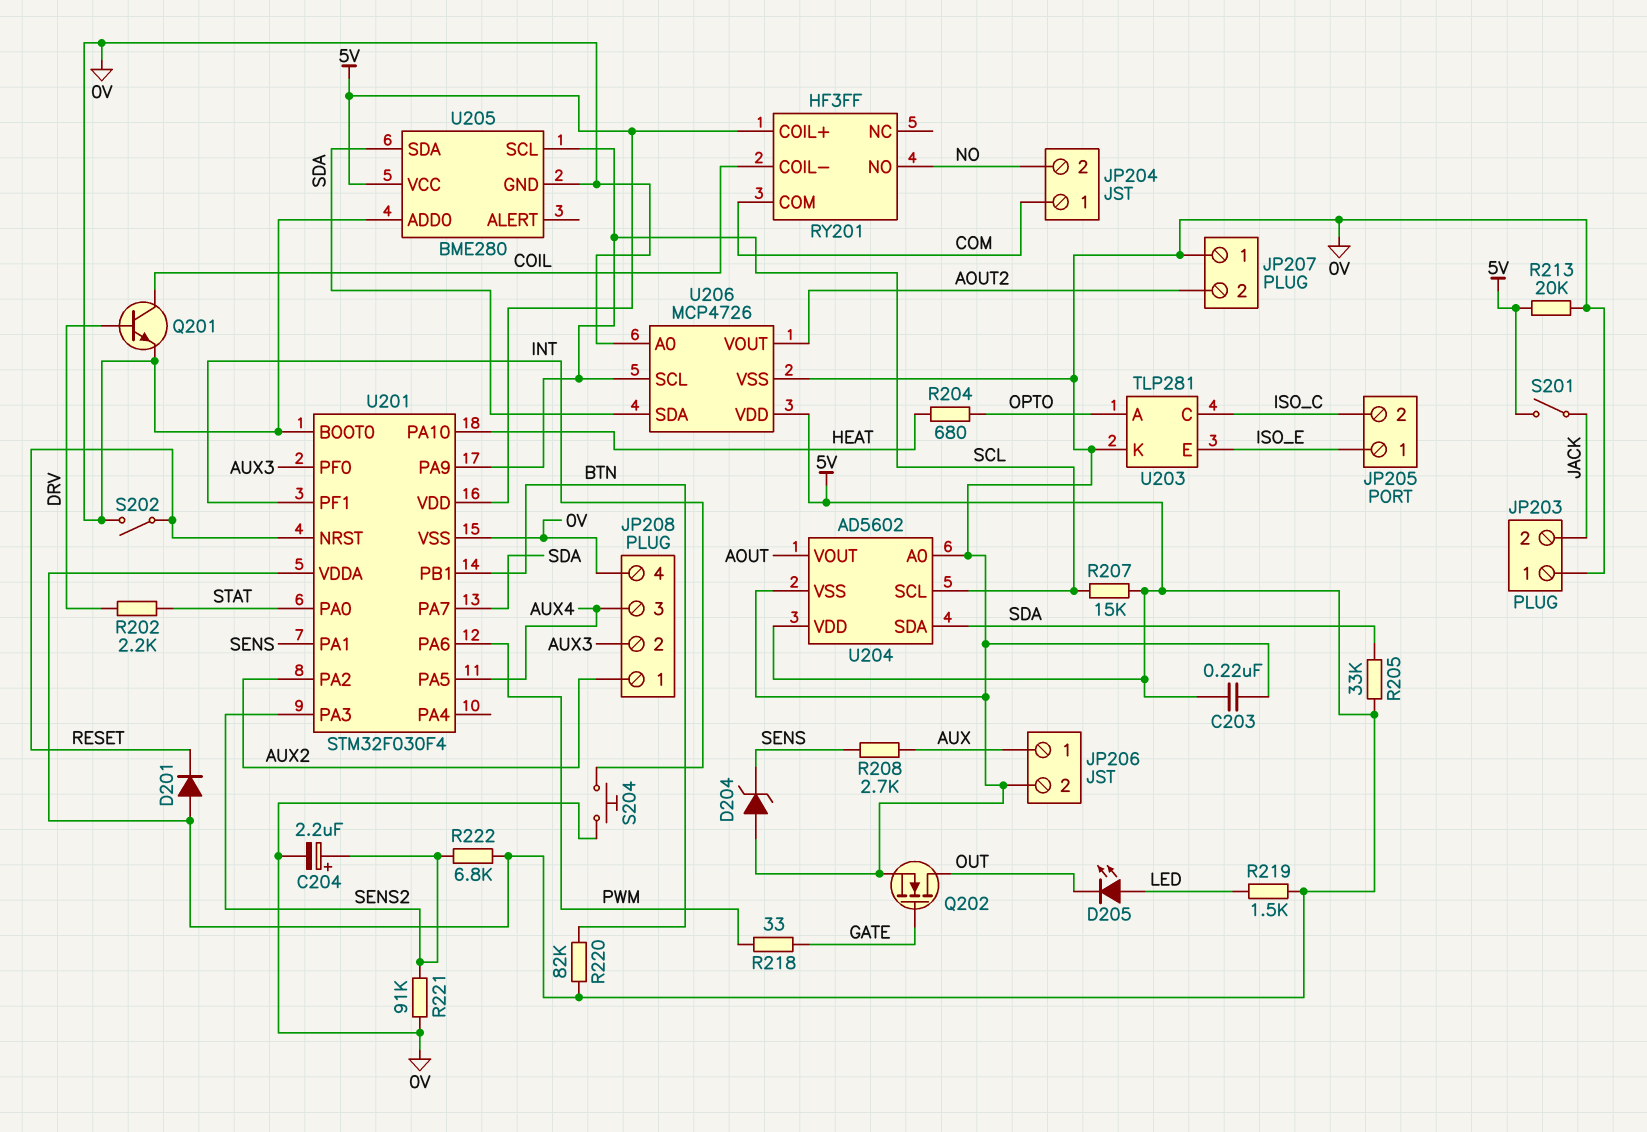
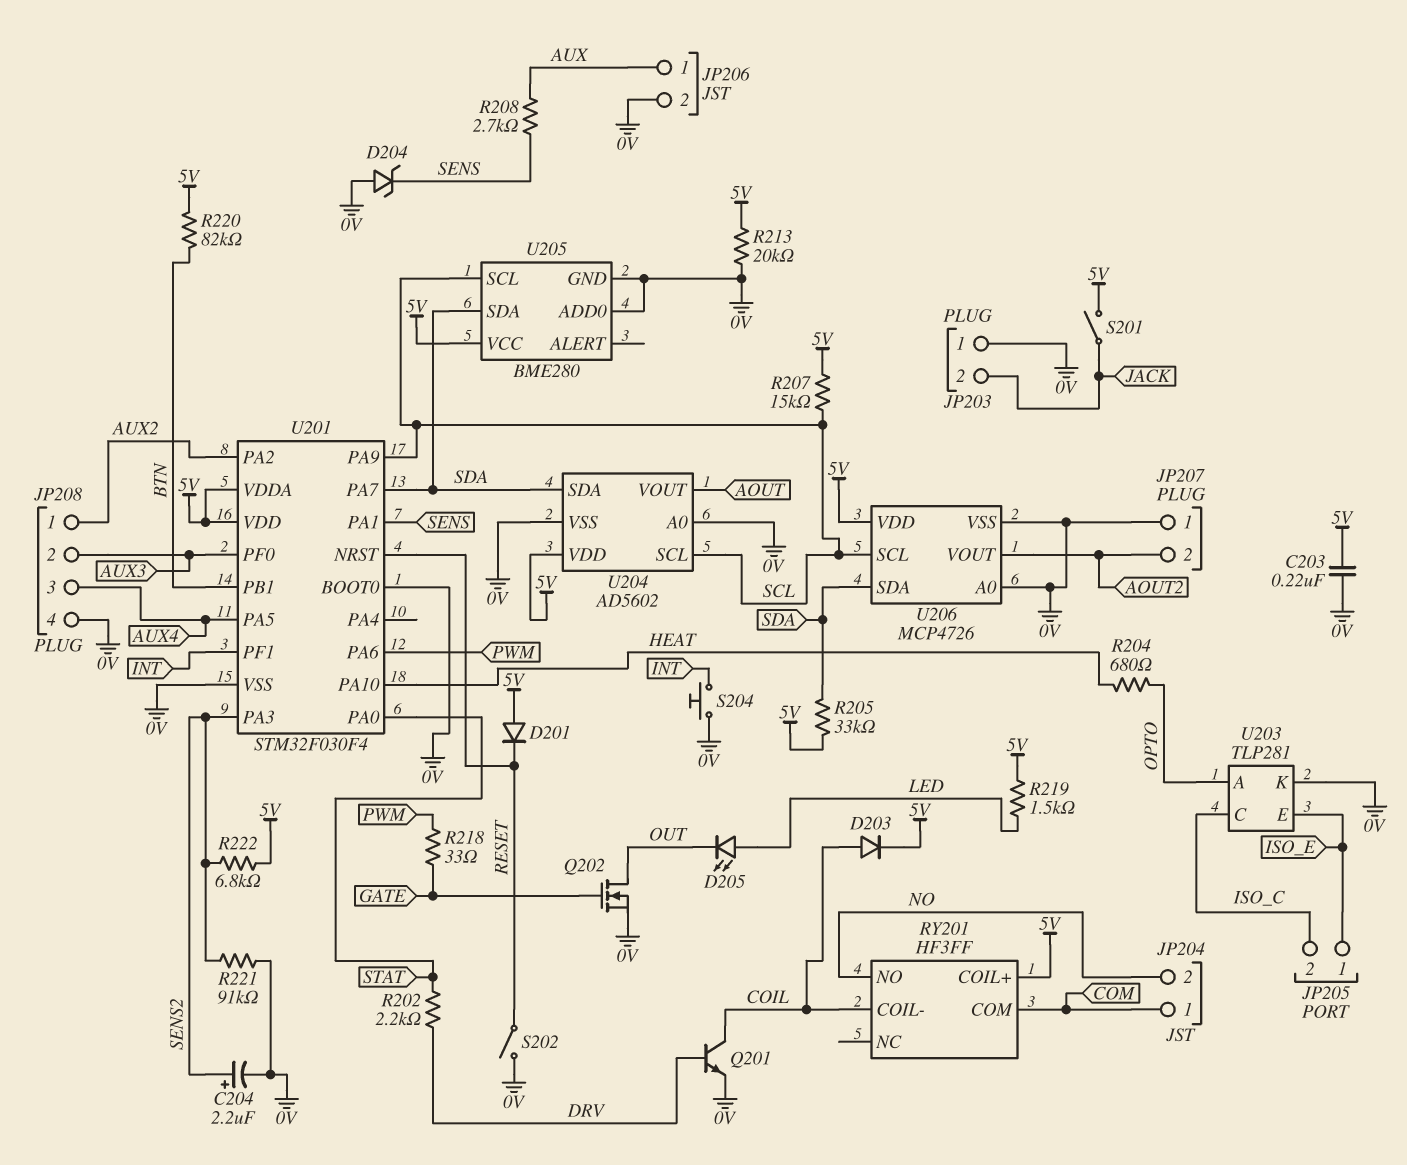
D203: none -> diode (A COIL, K 5V)

